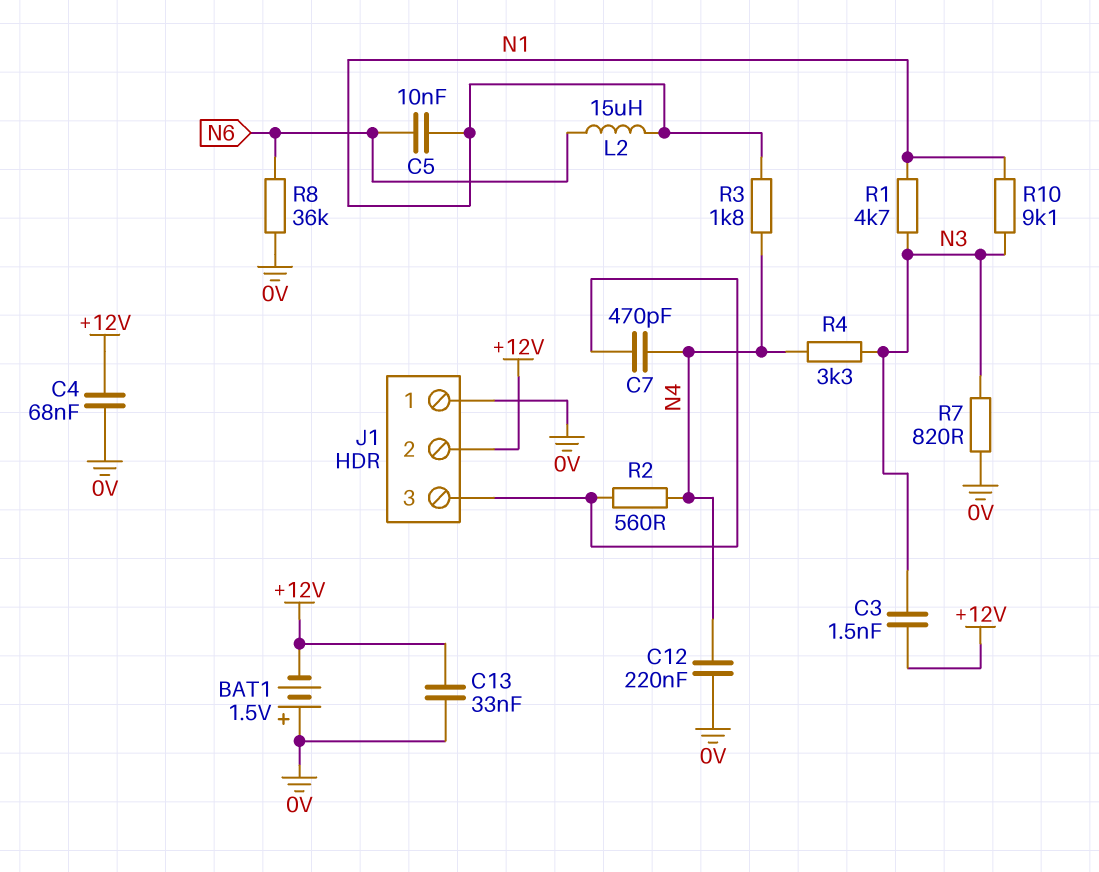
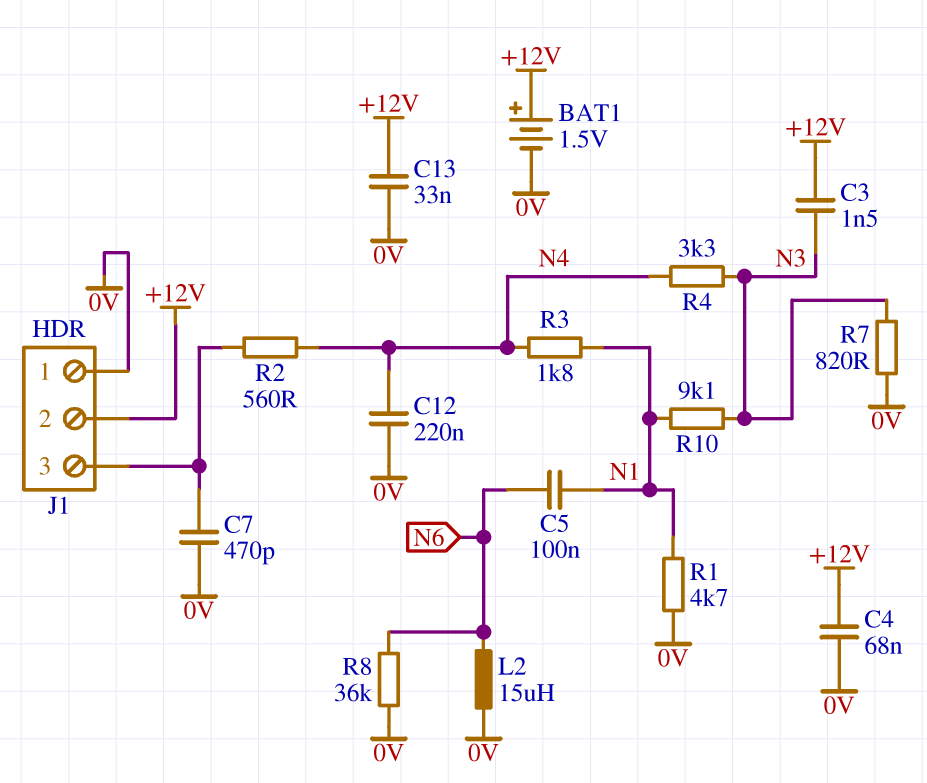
BAT1: 1.5V (plus 0V, minus +12V) -> 1.5V (plus +12V, minus 0V)
C5: 10nF (N1, N6) -> 100nF (N1, N6)
C7: 470pF (J1/3, N4) -> 470pF (0V, J1/3)
L2: 15uH (N1, N6) -> 15uH (0V, N6)
R1: 4.7k (N1, N3) -> 4.7k (0V, N1)

